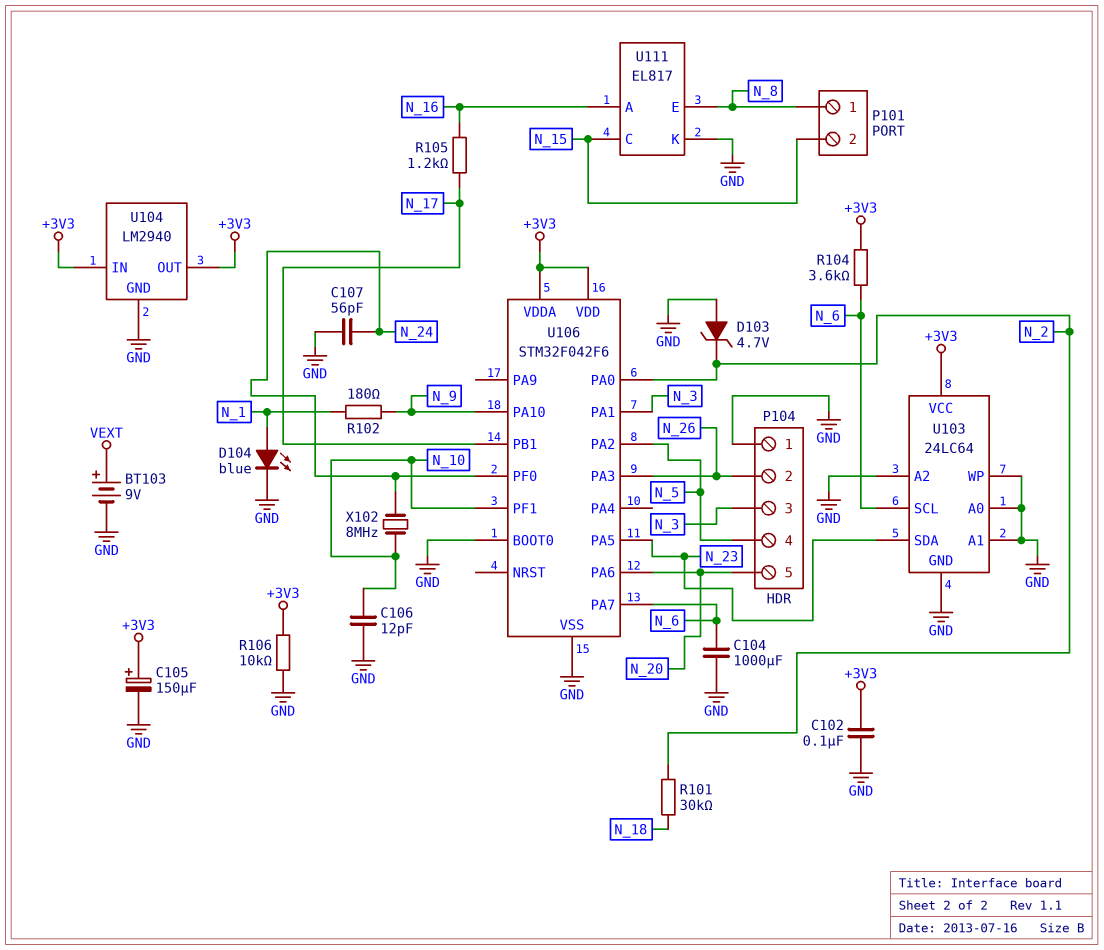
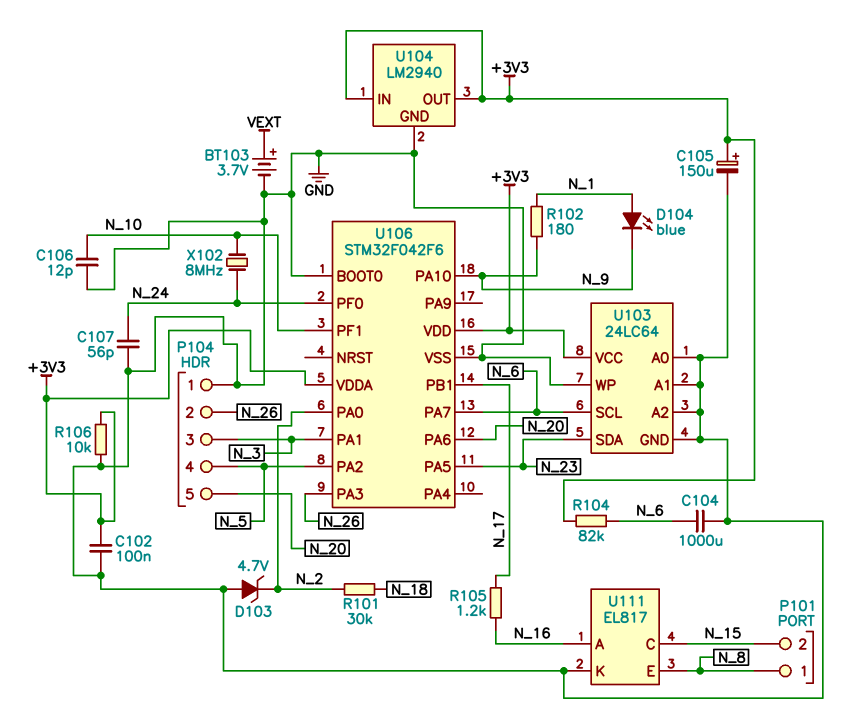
BT103: 9V (plus VEXT, minus GND) -> 3.7V (plus VEXT, minus GND)
D104: LED blue (A N_1, K GND) -> LED blue (A N_1, K N_9)
R104: 3.6k (+3V3, N_6) -> 82k (+3V3, N_6)

